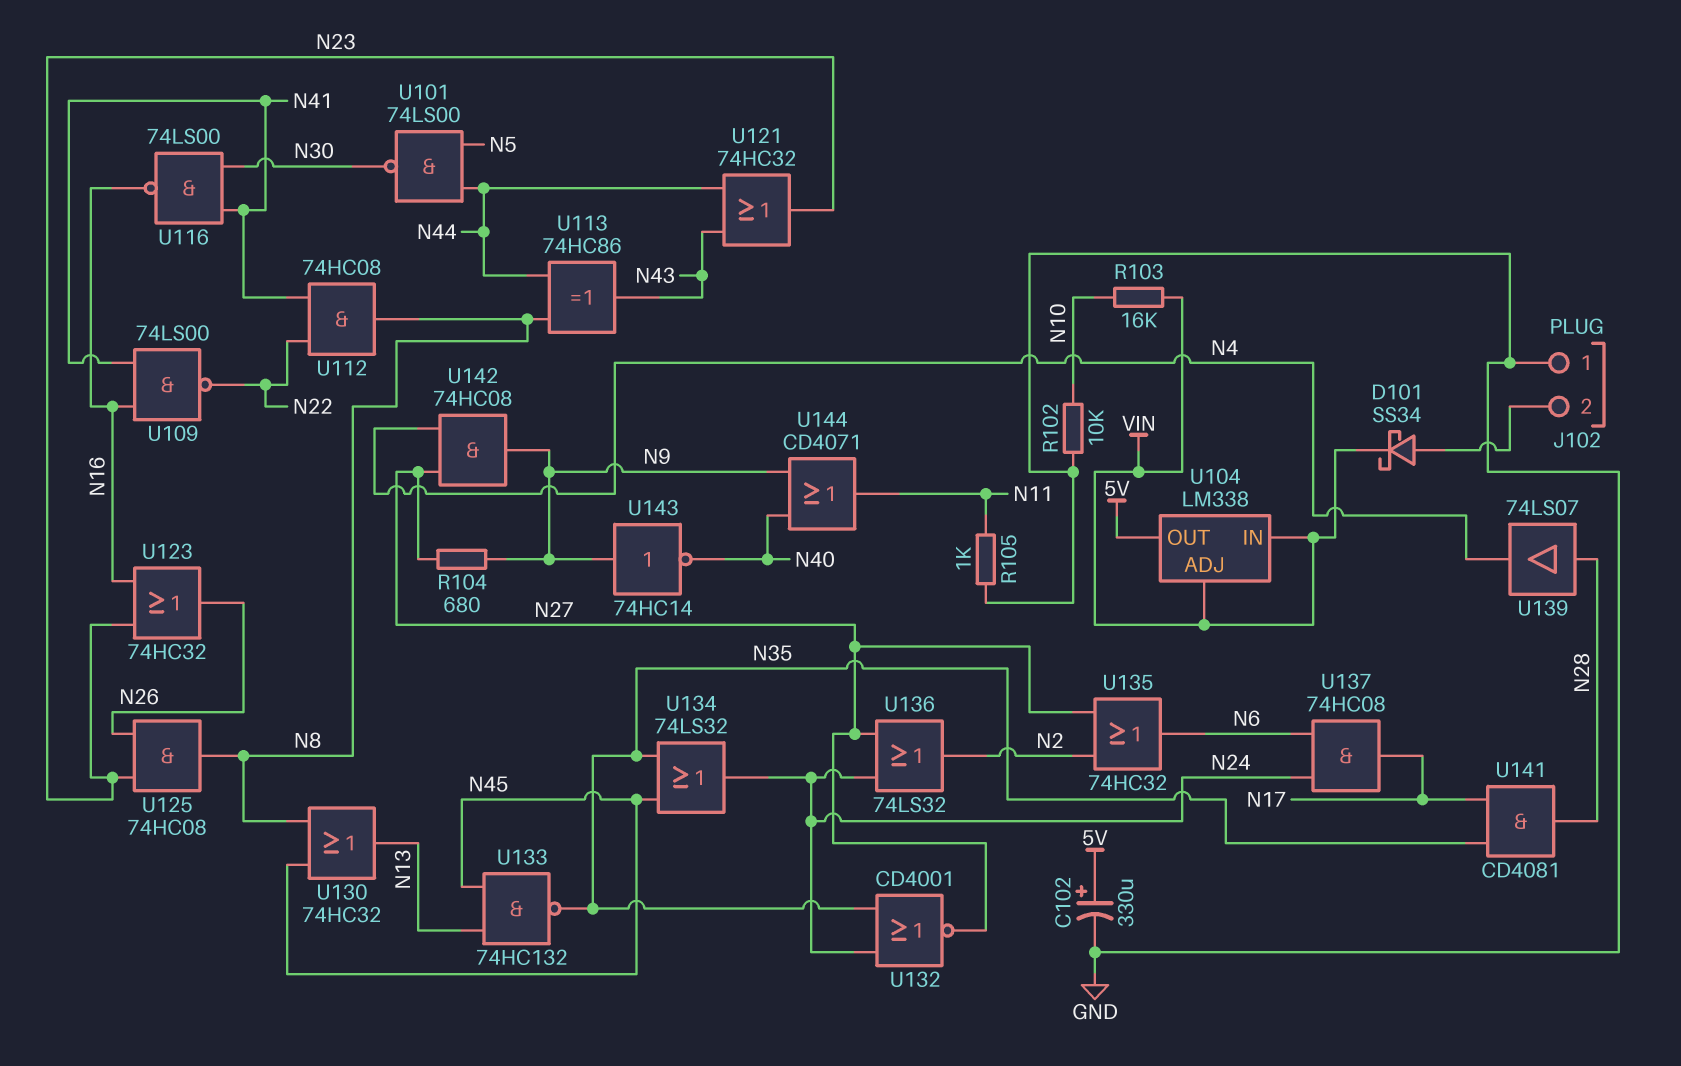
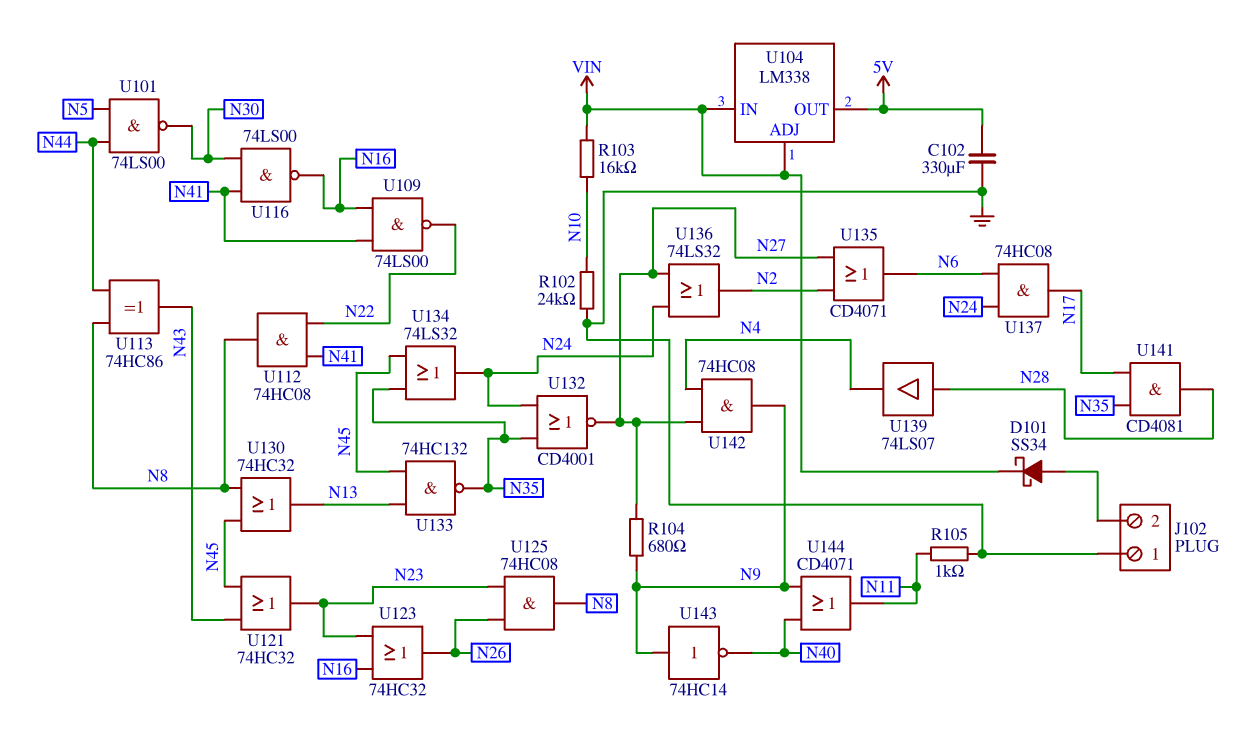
C102: 330uF (plus 5V, minus GND) -> 330uF (5V, GND)
R102: 10k (GND, N10) -> 24k (GND, N10)
U121: OR 74HC32 (in N43, in N44, out N23) -> OR 74HC32 (in N43, in N45, out N23)
U135: OR 74HC32 (in N2, in N27, out N6) -> OR CD4071 (in N2, in N27, out N6)

